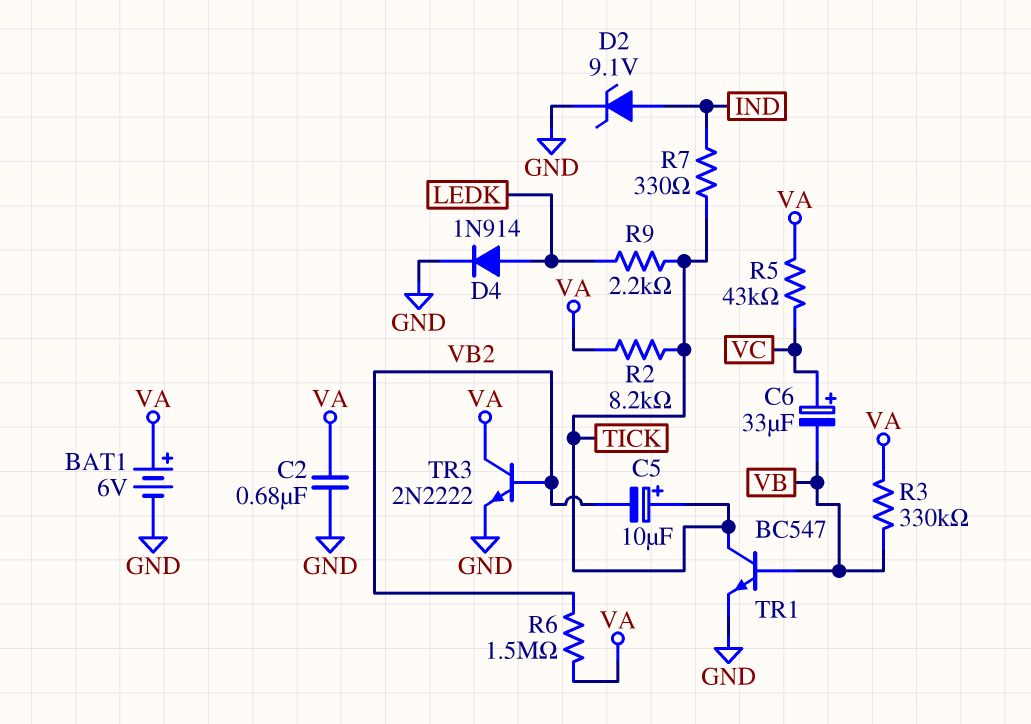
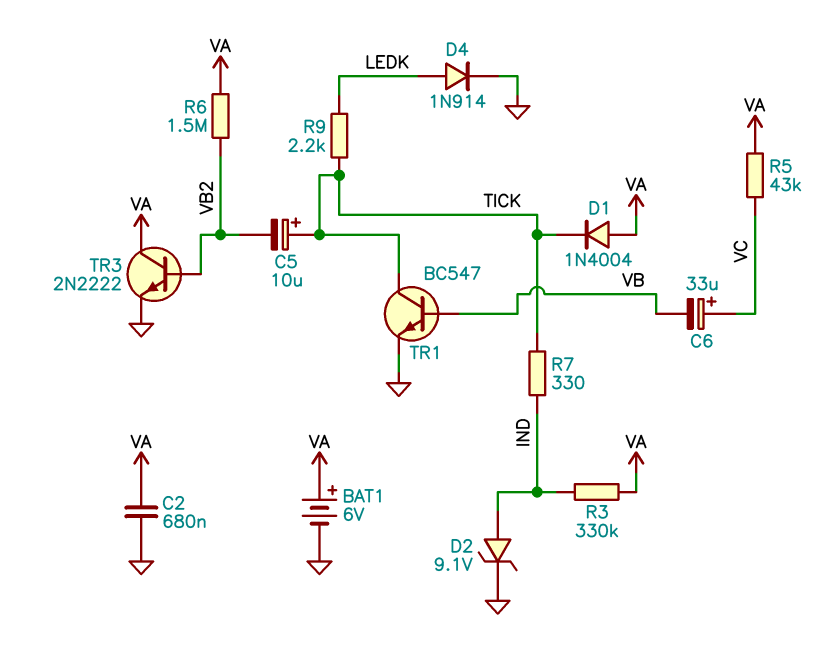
D1: none -> diode 1N4004 (A VA, K TICK)
R2: 8.2k (TICK, VA) -> none
R3: 330k (VA, VB) -> 330k (IND, VA)

